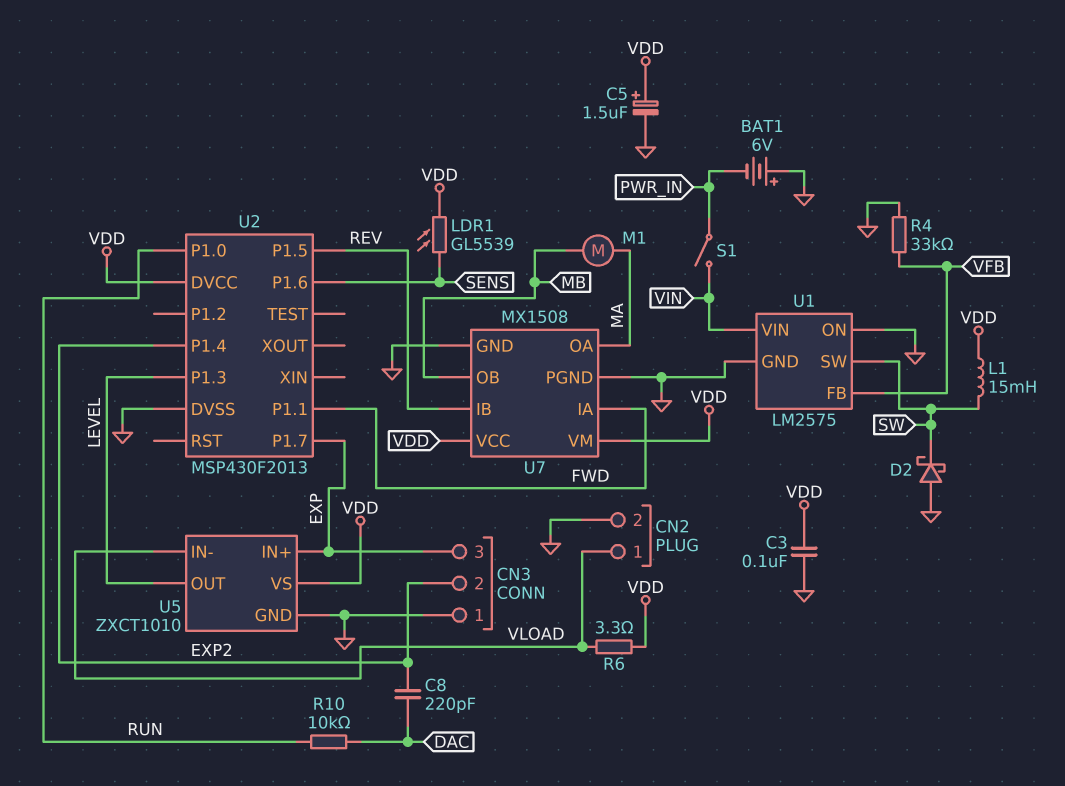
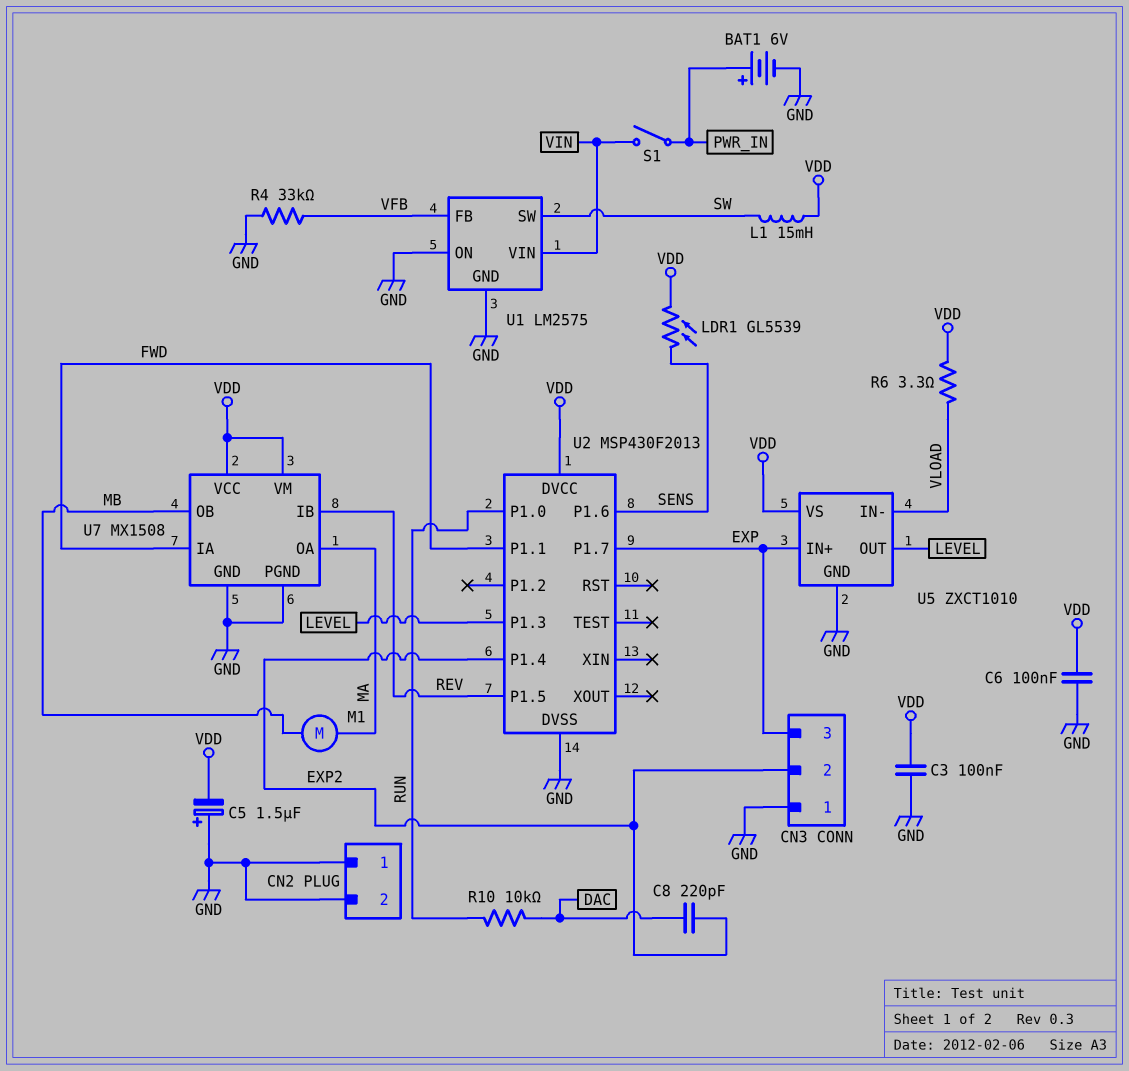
BAT1: 6V (plus GND, minus PWR_IN) -> 6V (plus PWR_IN, minus GND)
C5: 1.5uF (plus VDD, minus GND) -> 1.5uF (plus GND, minus VDD)
C6: none -> 100nF (GND, VDD)
CN2 pin 1: VLOAD -> GND
D2: schottky (A GND, K SW) -> none

